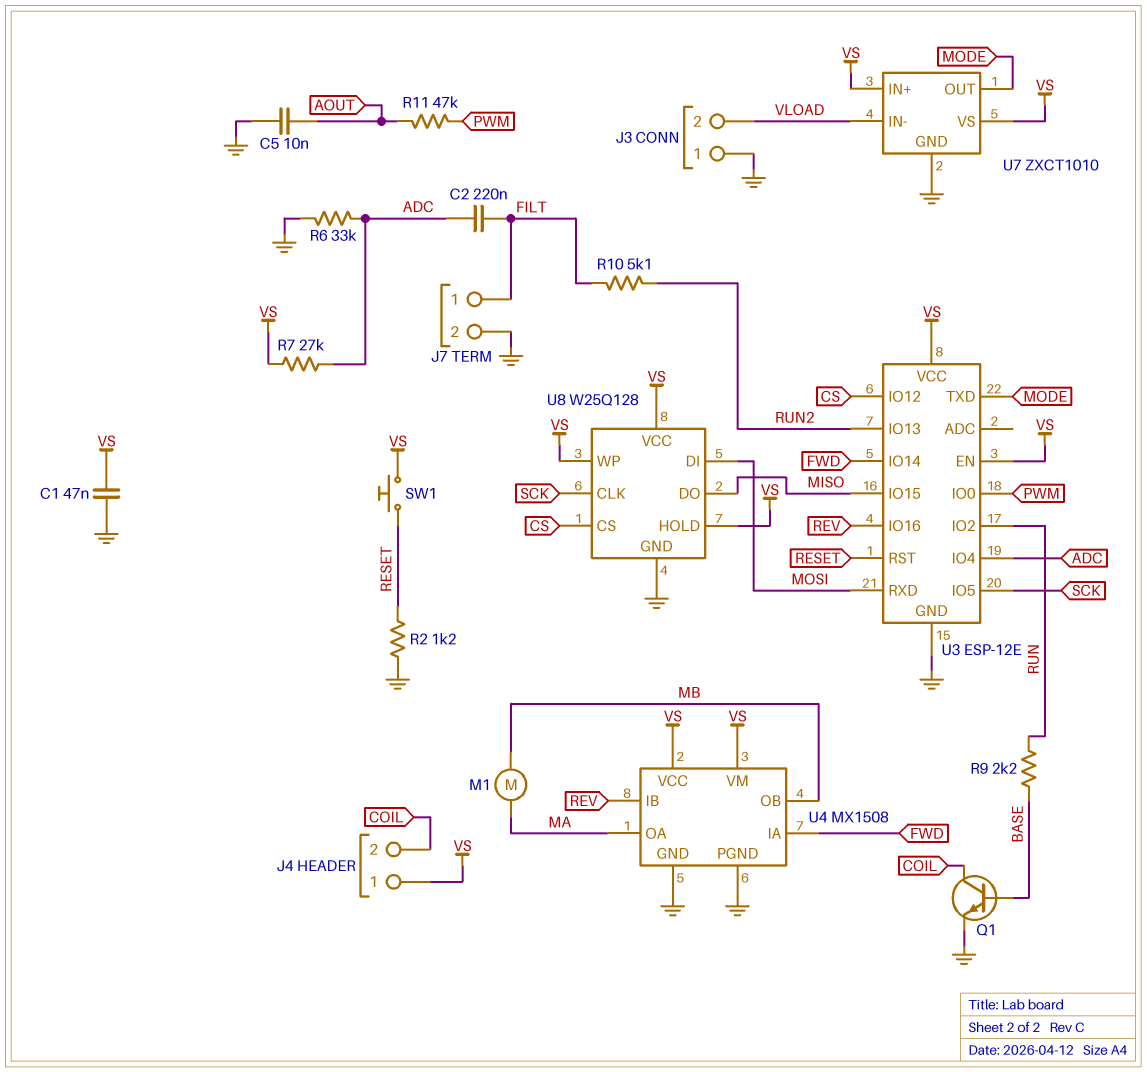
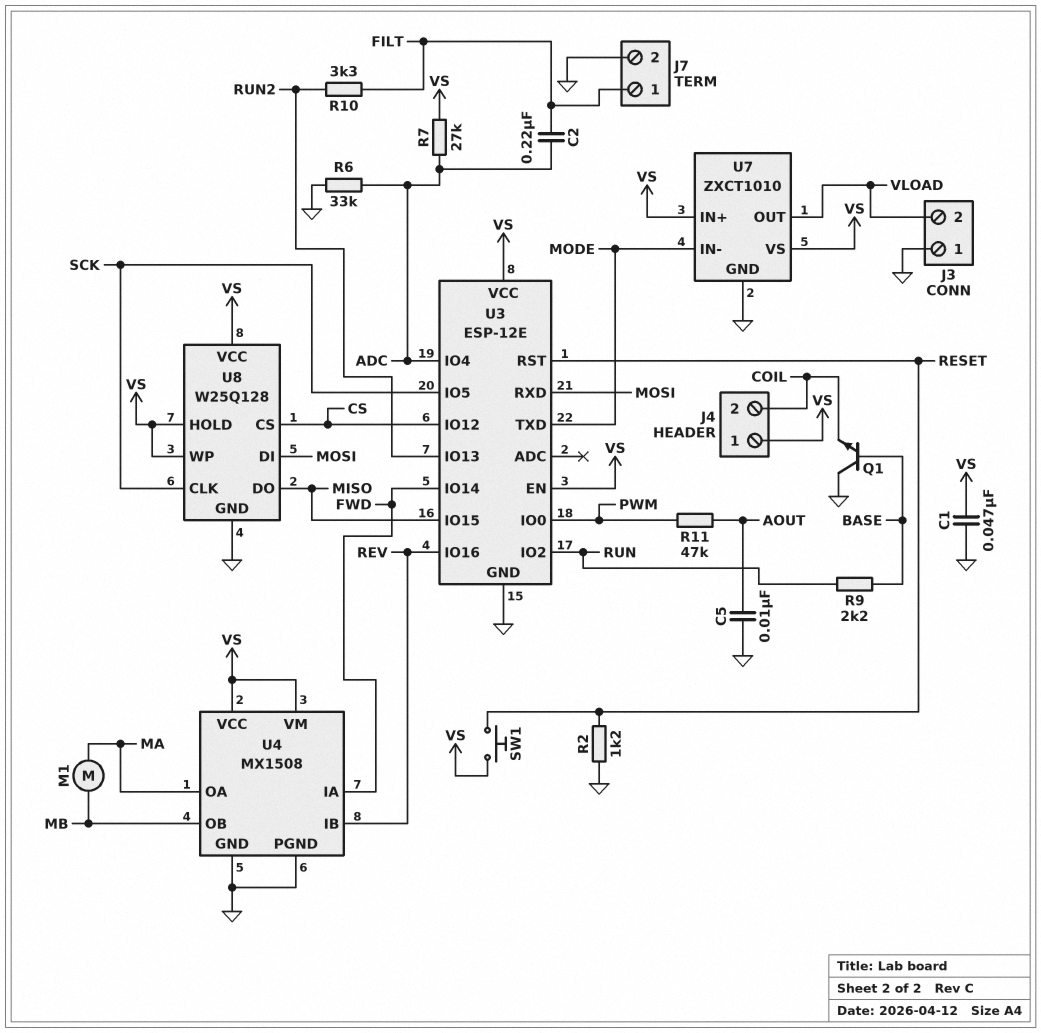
Q1: NPN (B BASE, C COIL, E GND) -> NPN (B BASE, C GND, E COIL)
R10: 5.1k (FILT, RUN2) -> 3.3k (FILT, RUN2)
U7 pin IN-: VLOAD -> MODE
U7 pin OUT: MODE -> VLOAD

